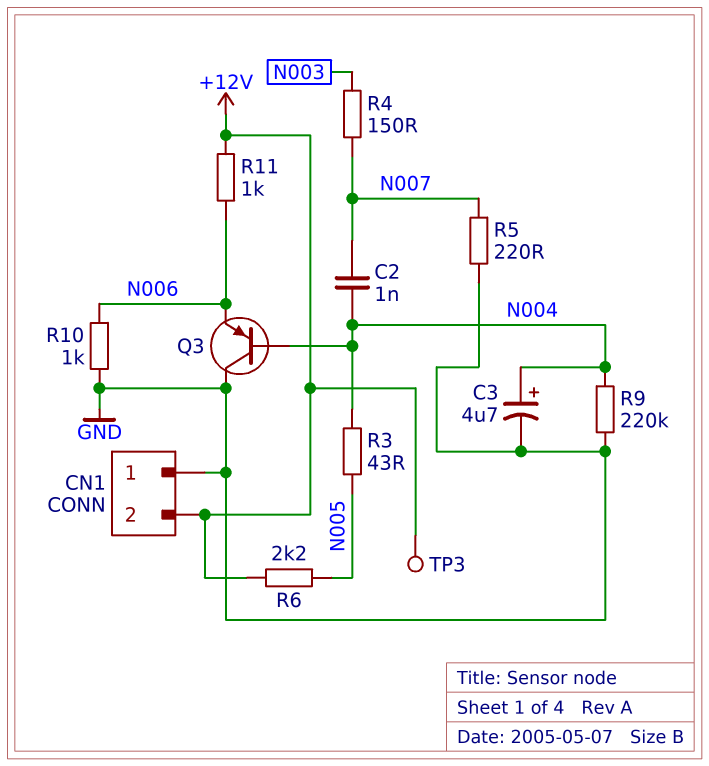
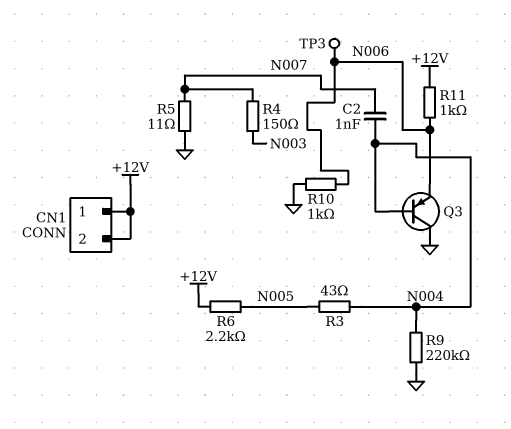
C3: 4.7uF (plus N004, minus GND) -> none
CN1 pin 1: GND -> +12V
R5: 220 (GND, N007) -> 11 (GND, N007)
TP3: test point (+12V) -> test point (N006)

